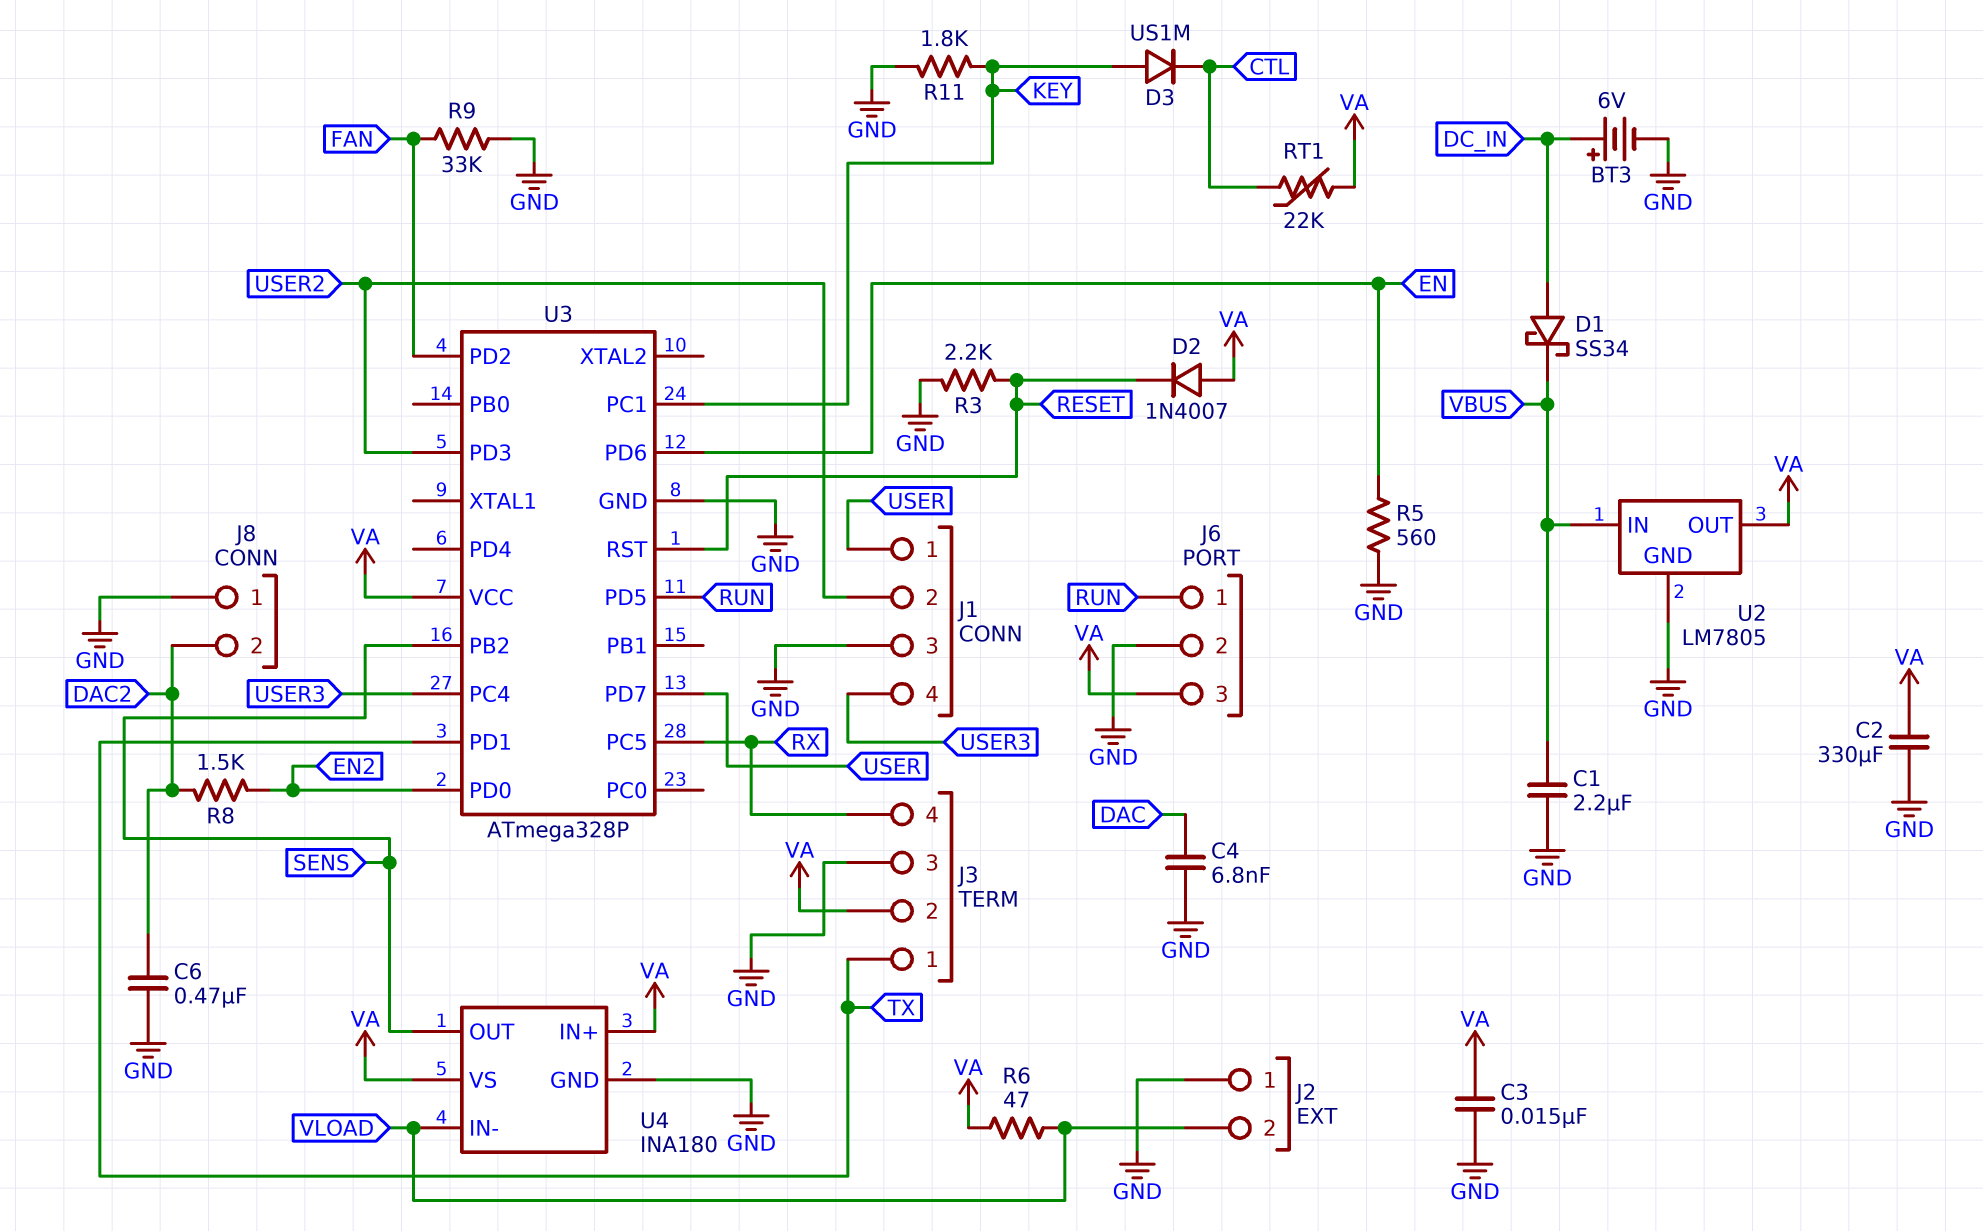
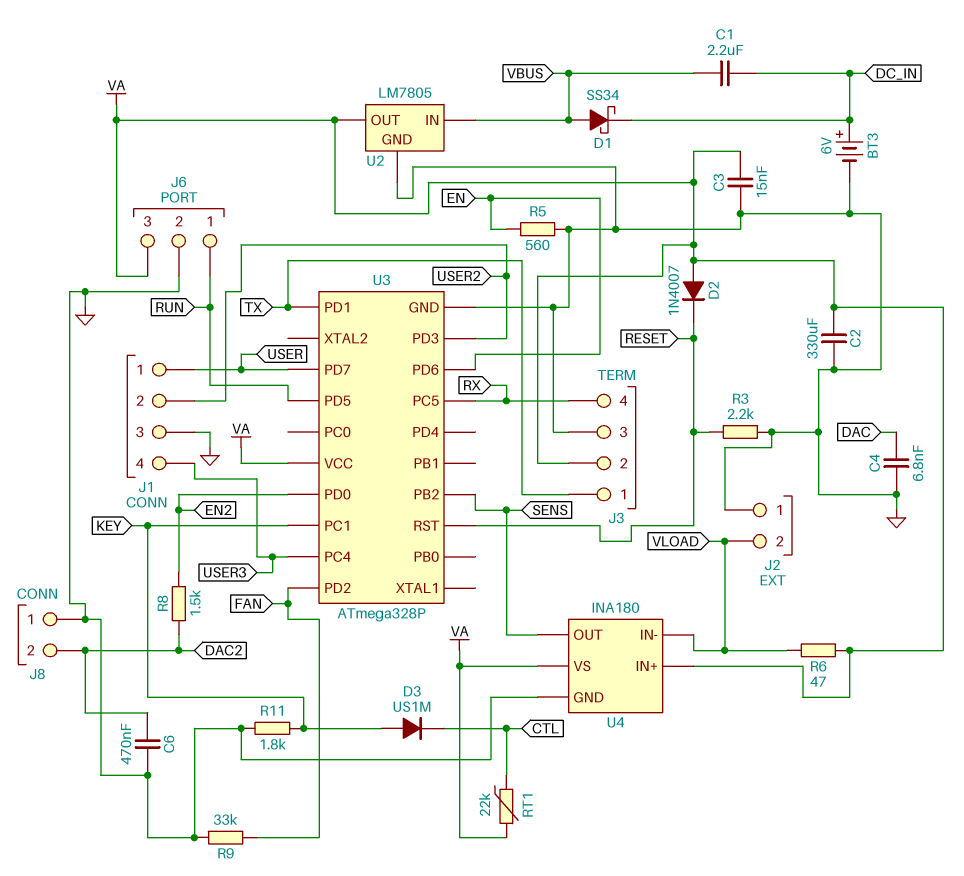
C1: 2.2uF (GND, VBUS) -> 2.2uF (DC_IN, VBUS)
D1: schottky SS34 (A DC_IN, K VBUS) -> schottky SS34 (A VBUS, K DC_IN)

